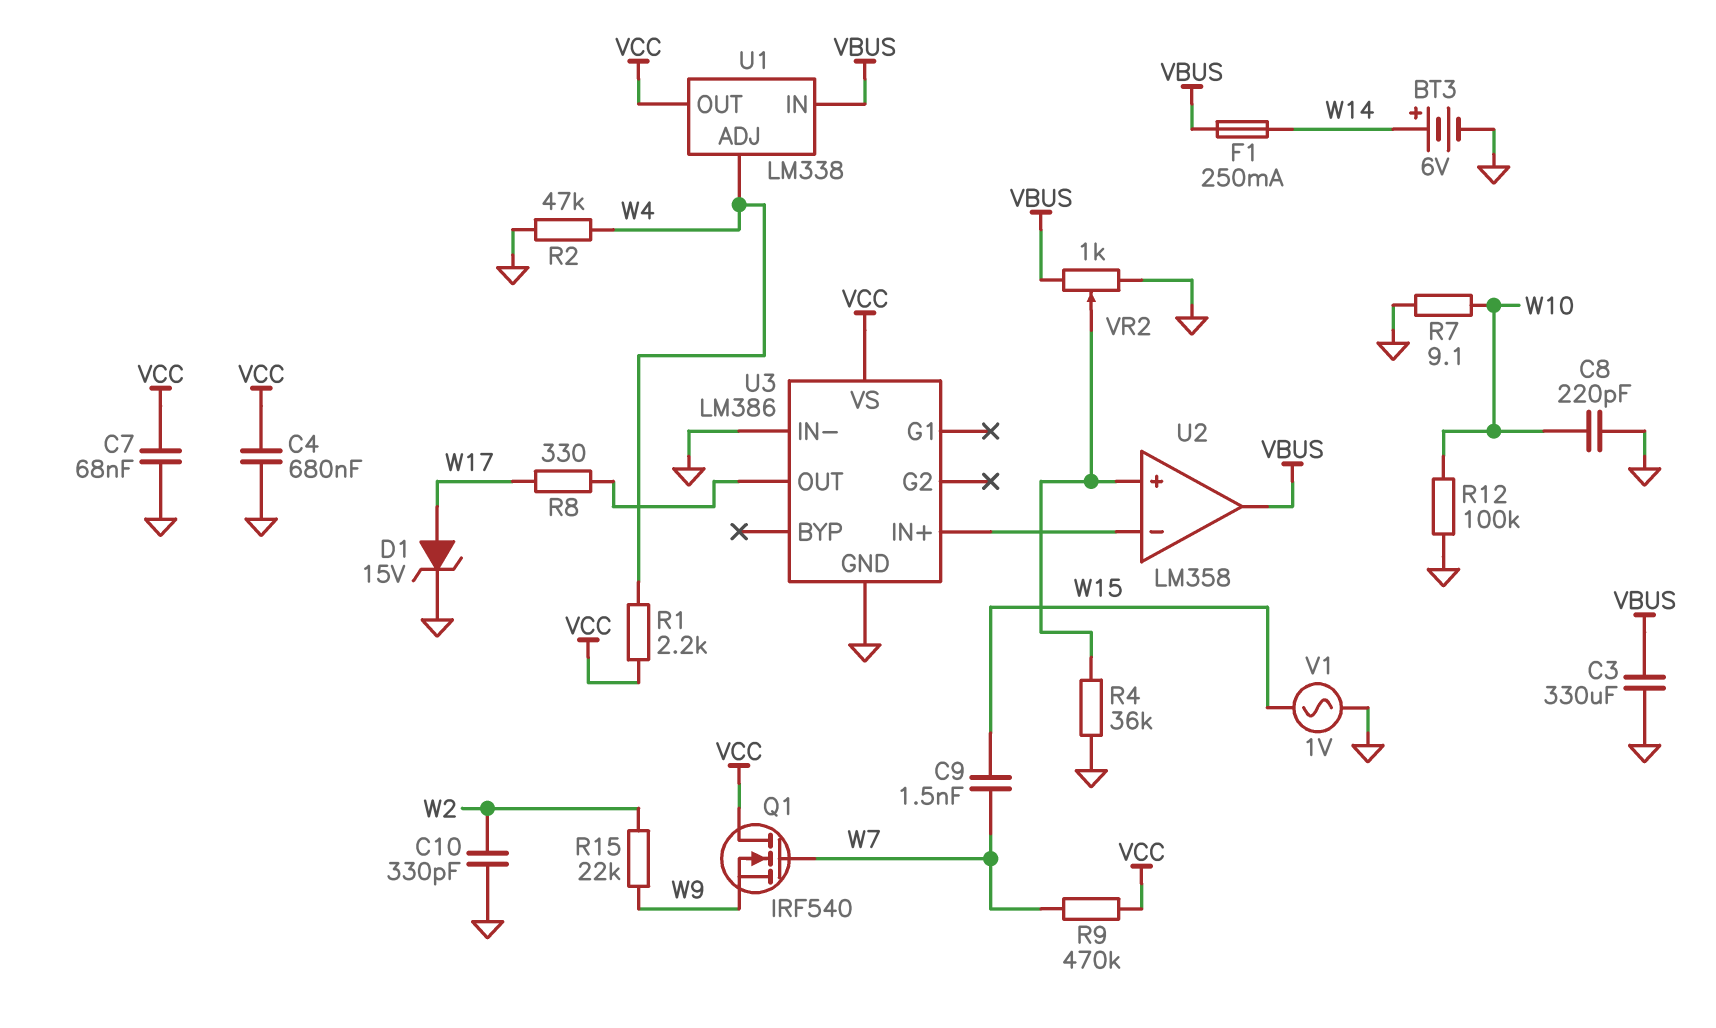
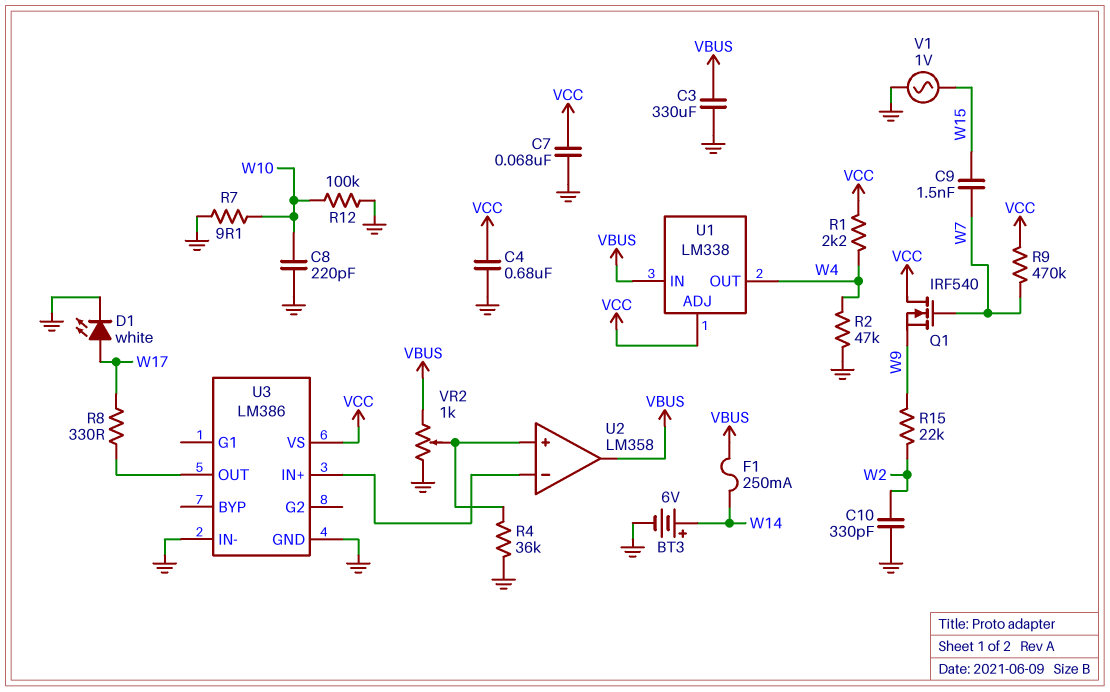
D1: zener 15V (A W17, K GND) -> LED white (A W17, K GND)
U1 pin ADJ: W4 -> VCC
U1 pin OUT: VCC -> W4

